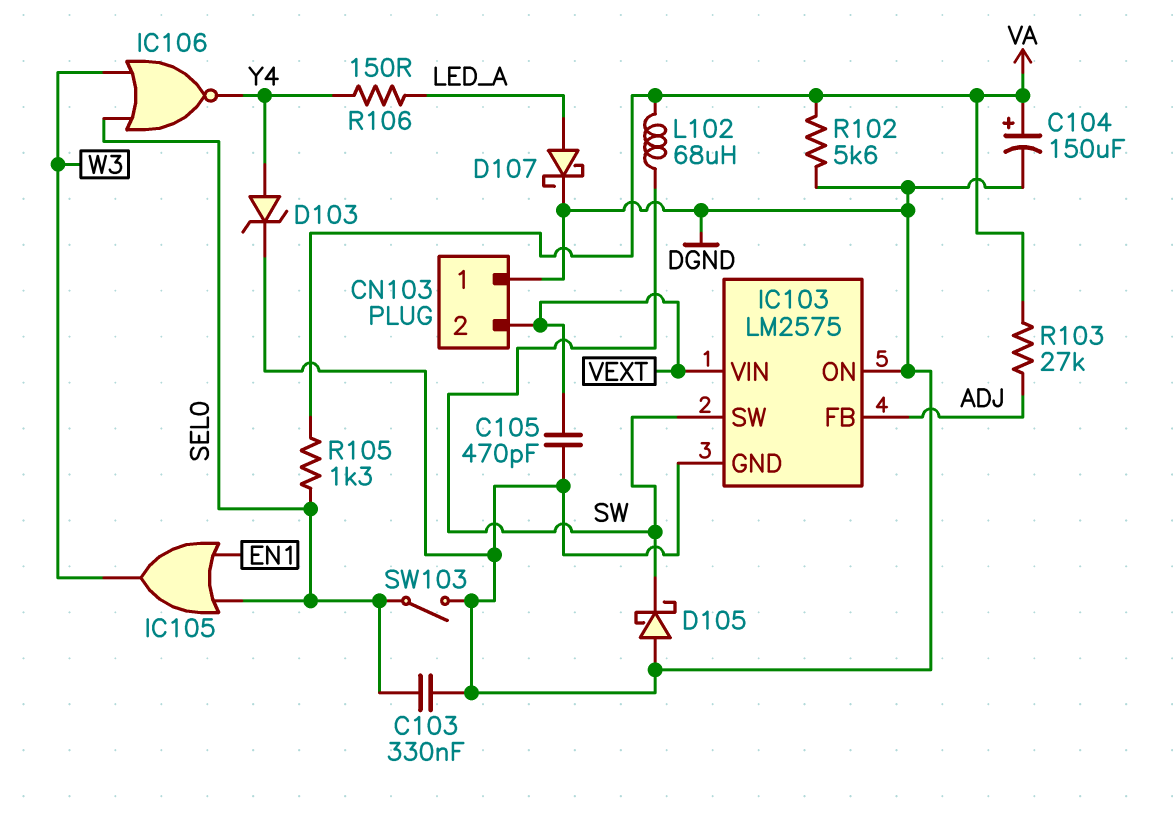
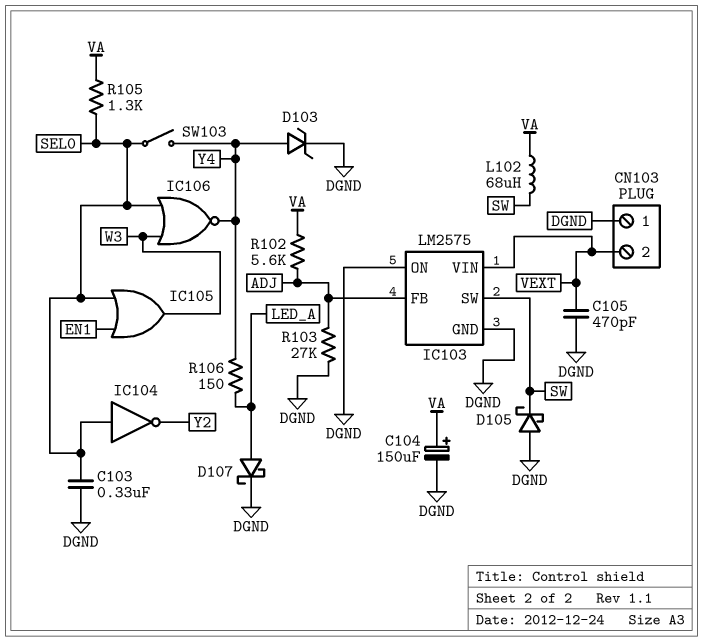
IC104: none -> NOT (in SEL0, out Y2)
R102: 5.6k (DGND, VA) -> 5.6k (ADJ, VA)
R103: 27k (ADJ, VA) -> 27k (ADJ, DGND)
SW103: switch (DGND, SEL0) -> switch (SEL0, Y4)

